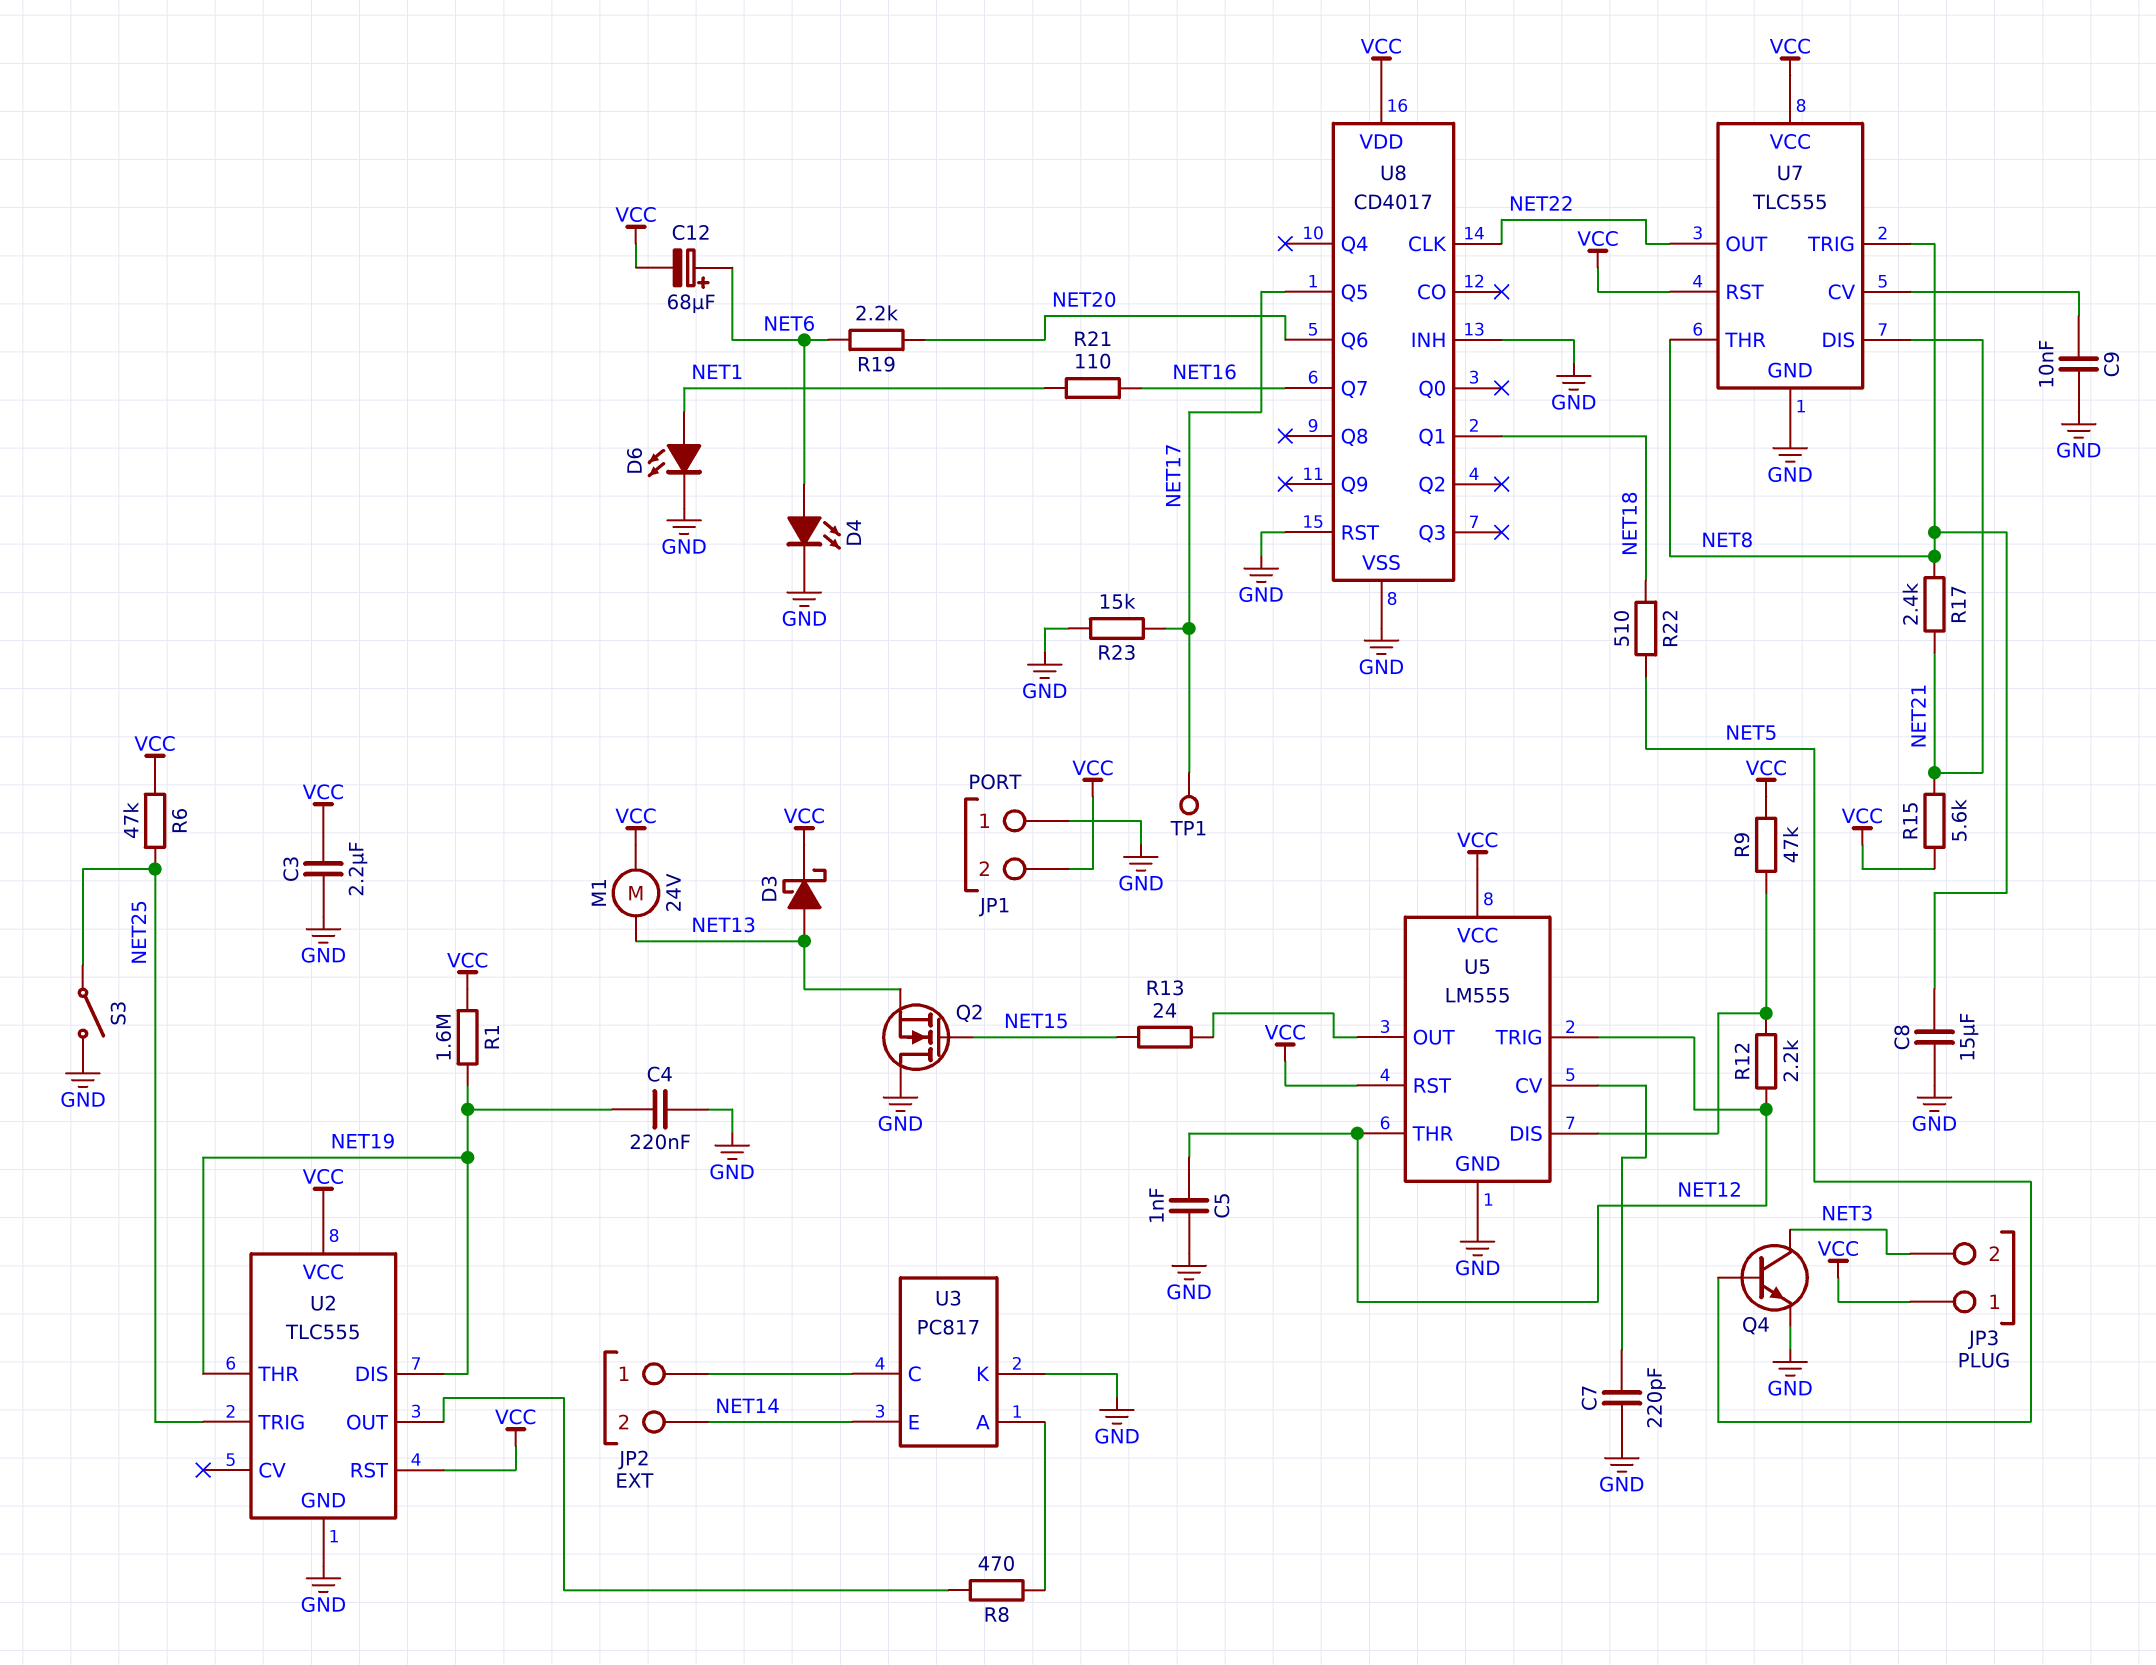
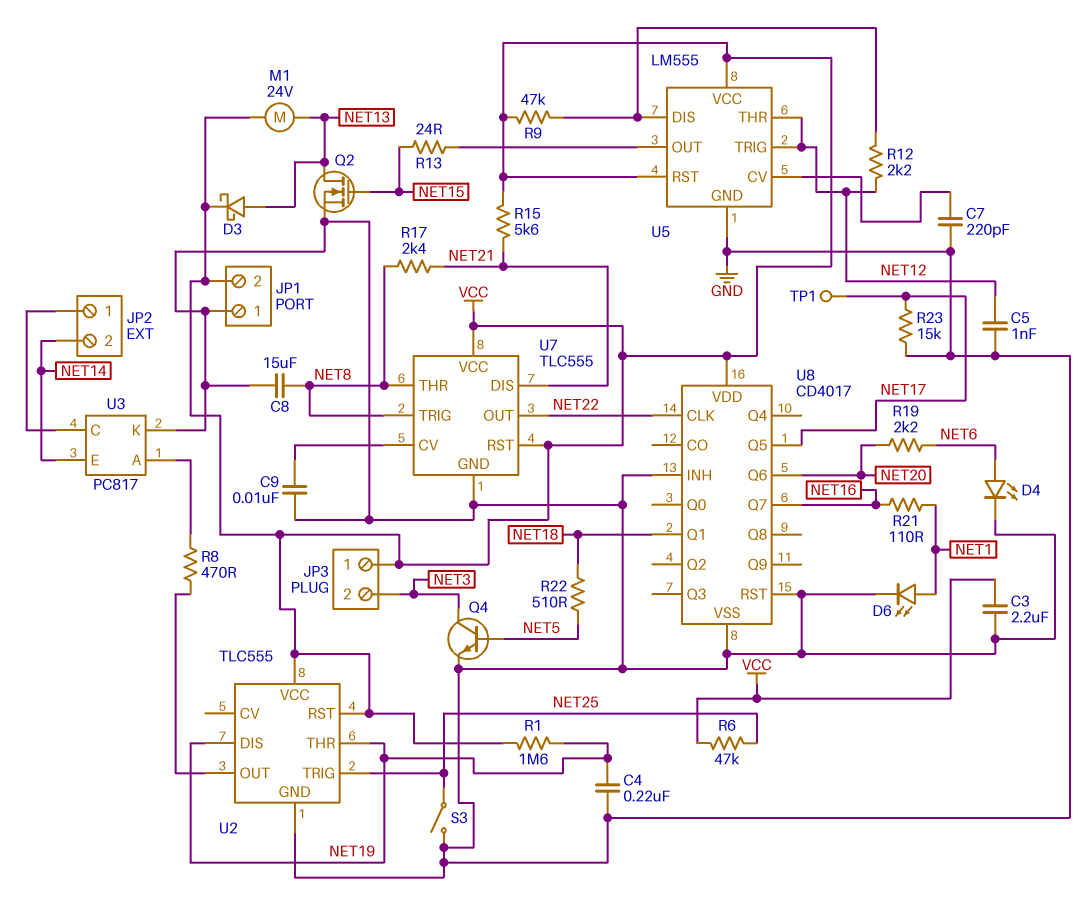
C12: 68uF (plus NET6, minus VCC) -> none
Q2: NMOS (G NET15, D GND, S NET13) -> NMOS (G NET15, D NET13, S GND)

